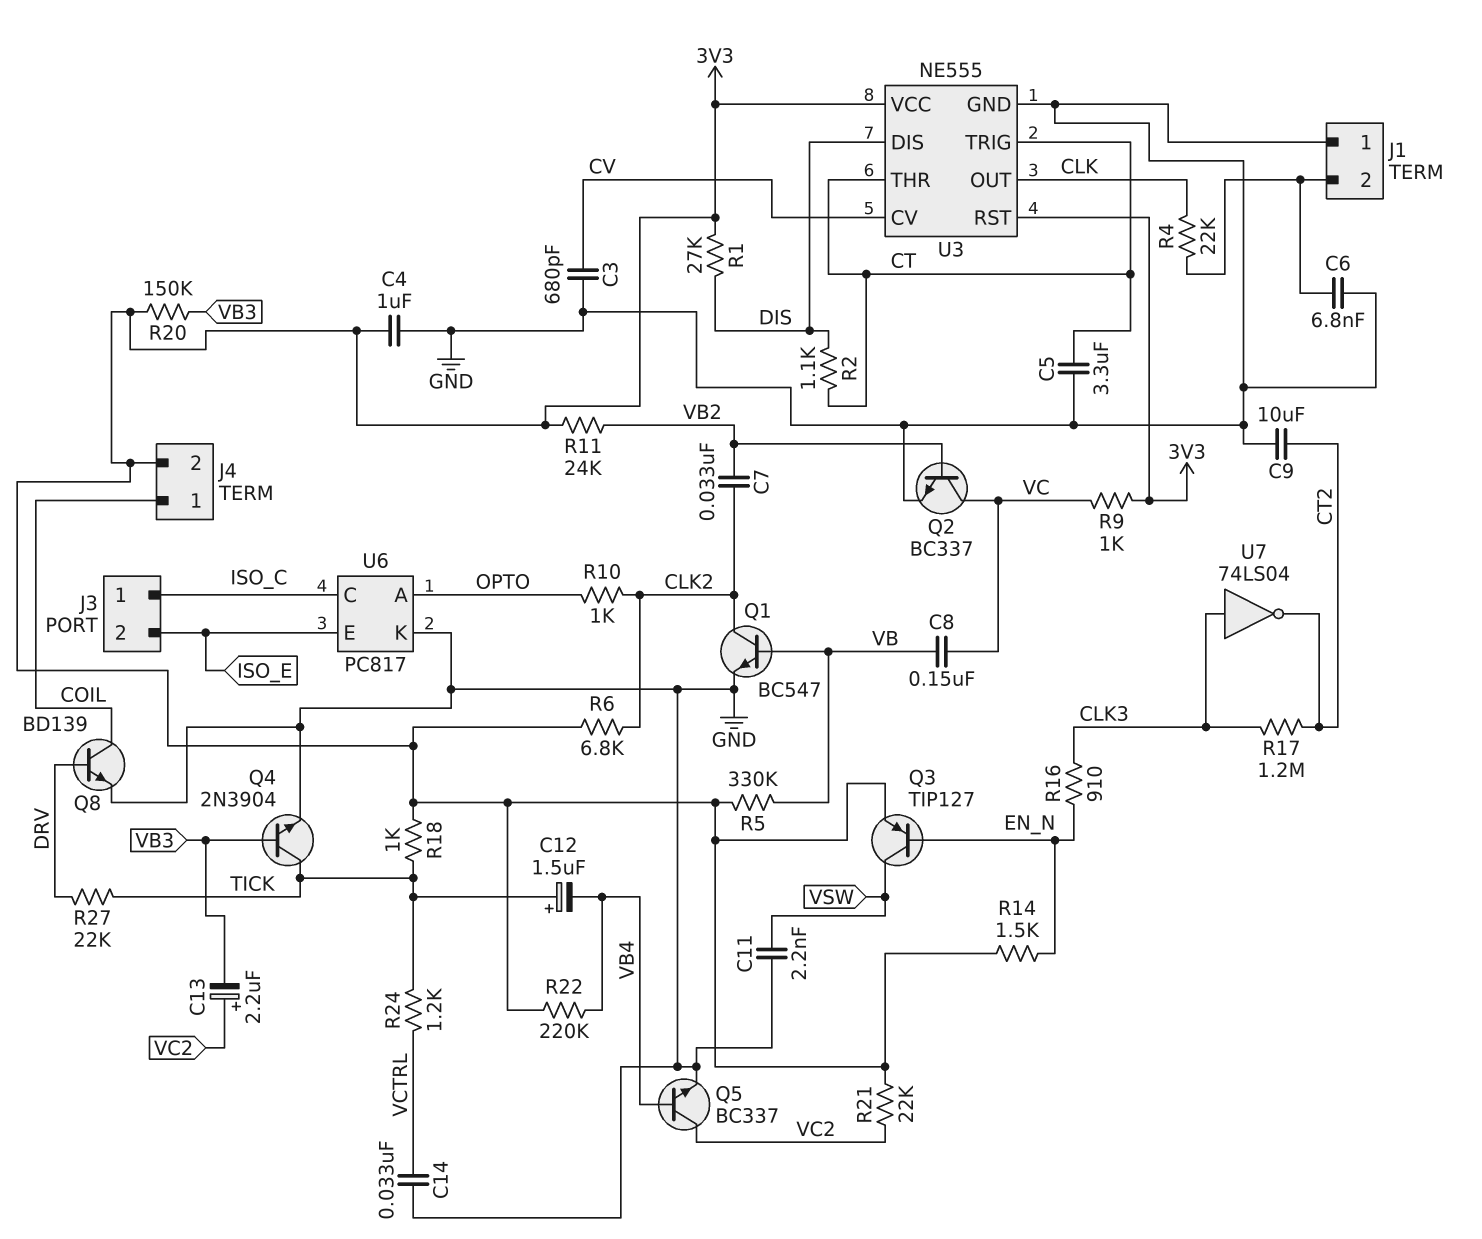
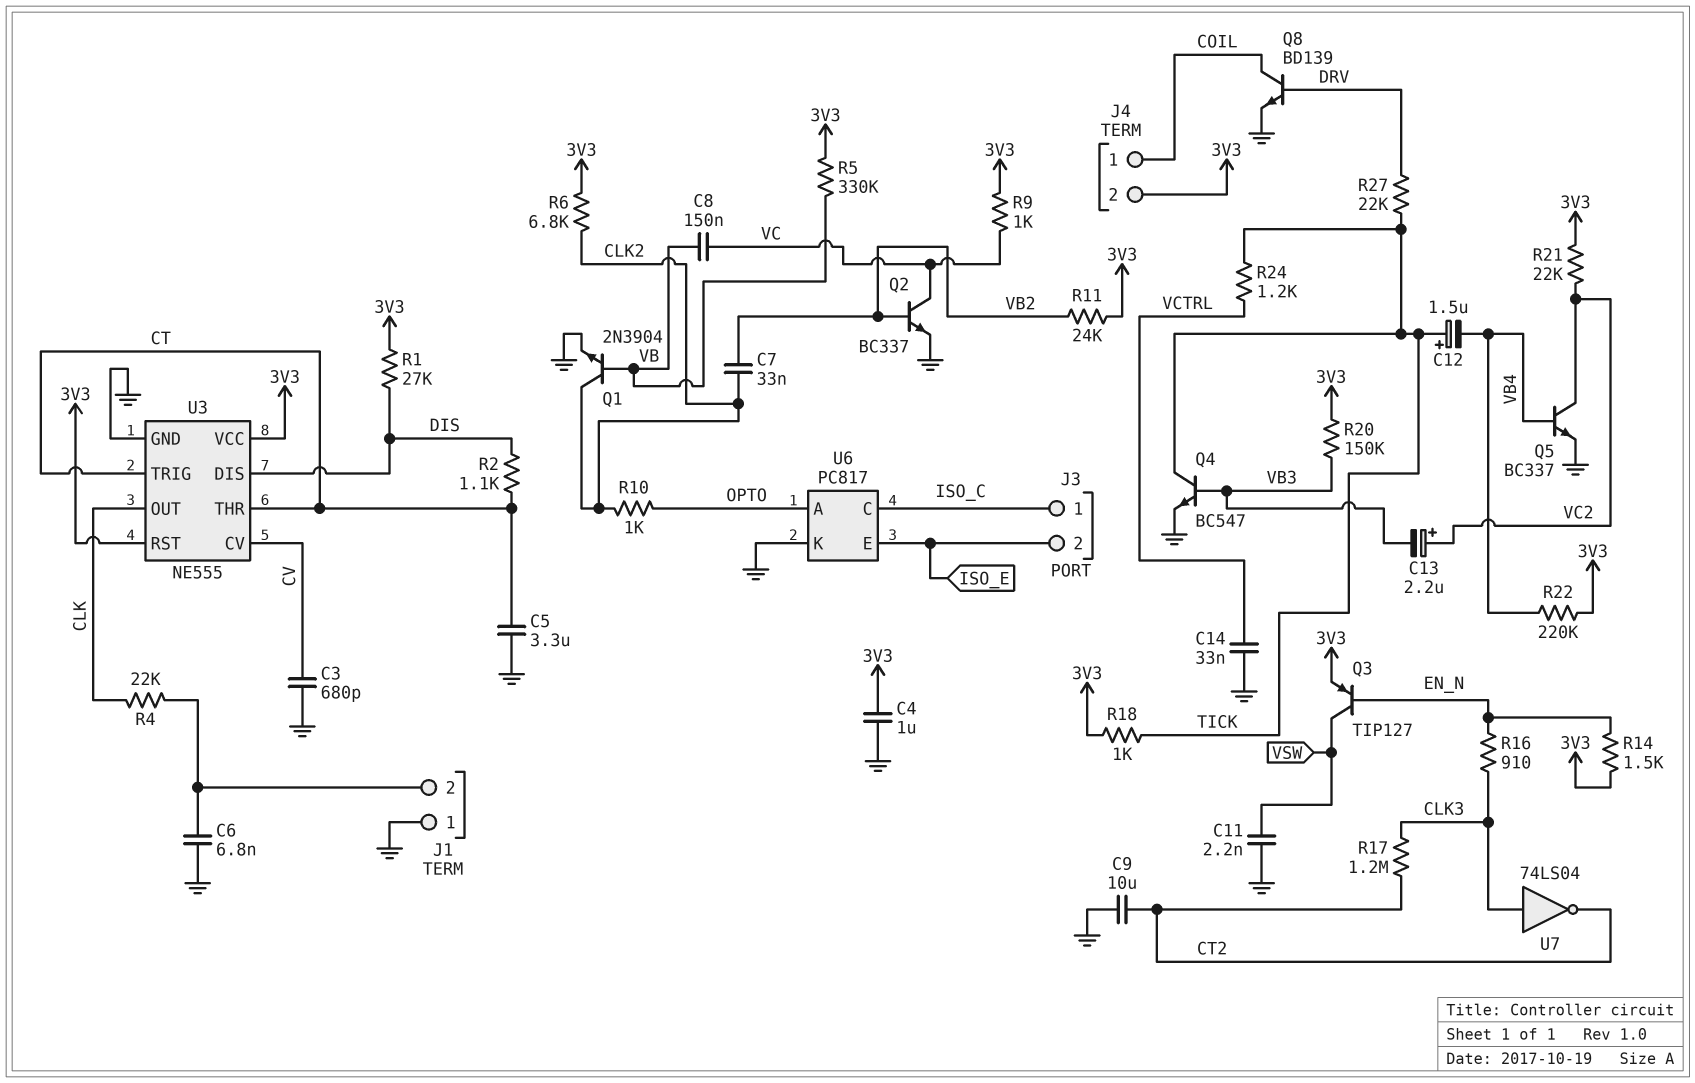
Q1: NPN BC547 (B VB, C CLK2, E GND) -> NPN 2N3904 (B VB, C CLK2, E GND)
Q4: NPN 2N3904 (B VB3, C TICK, E GND) -> NPN BC547 (B VB3, C TICK, E GND)

